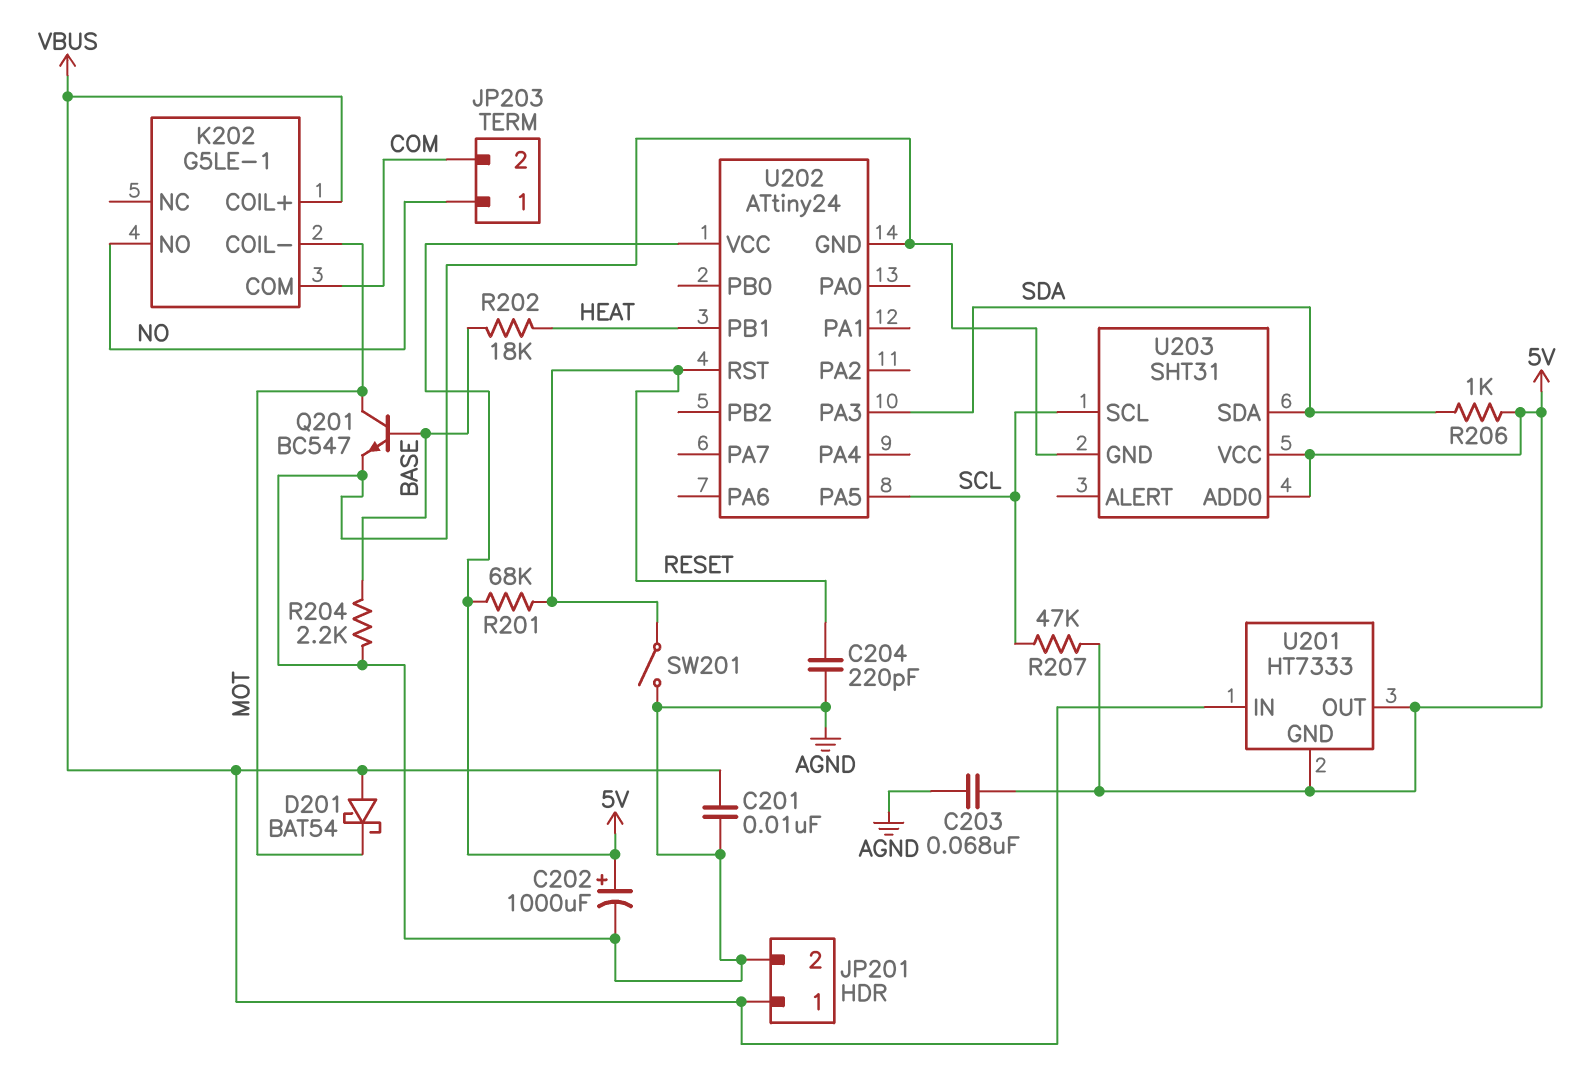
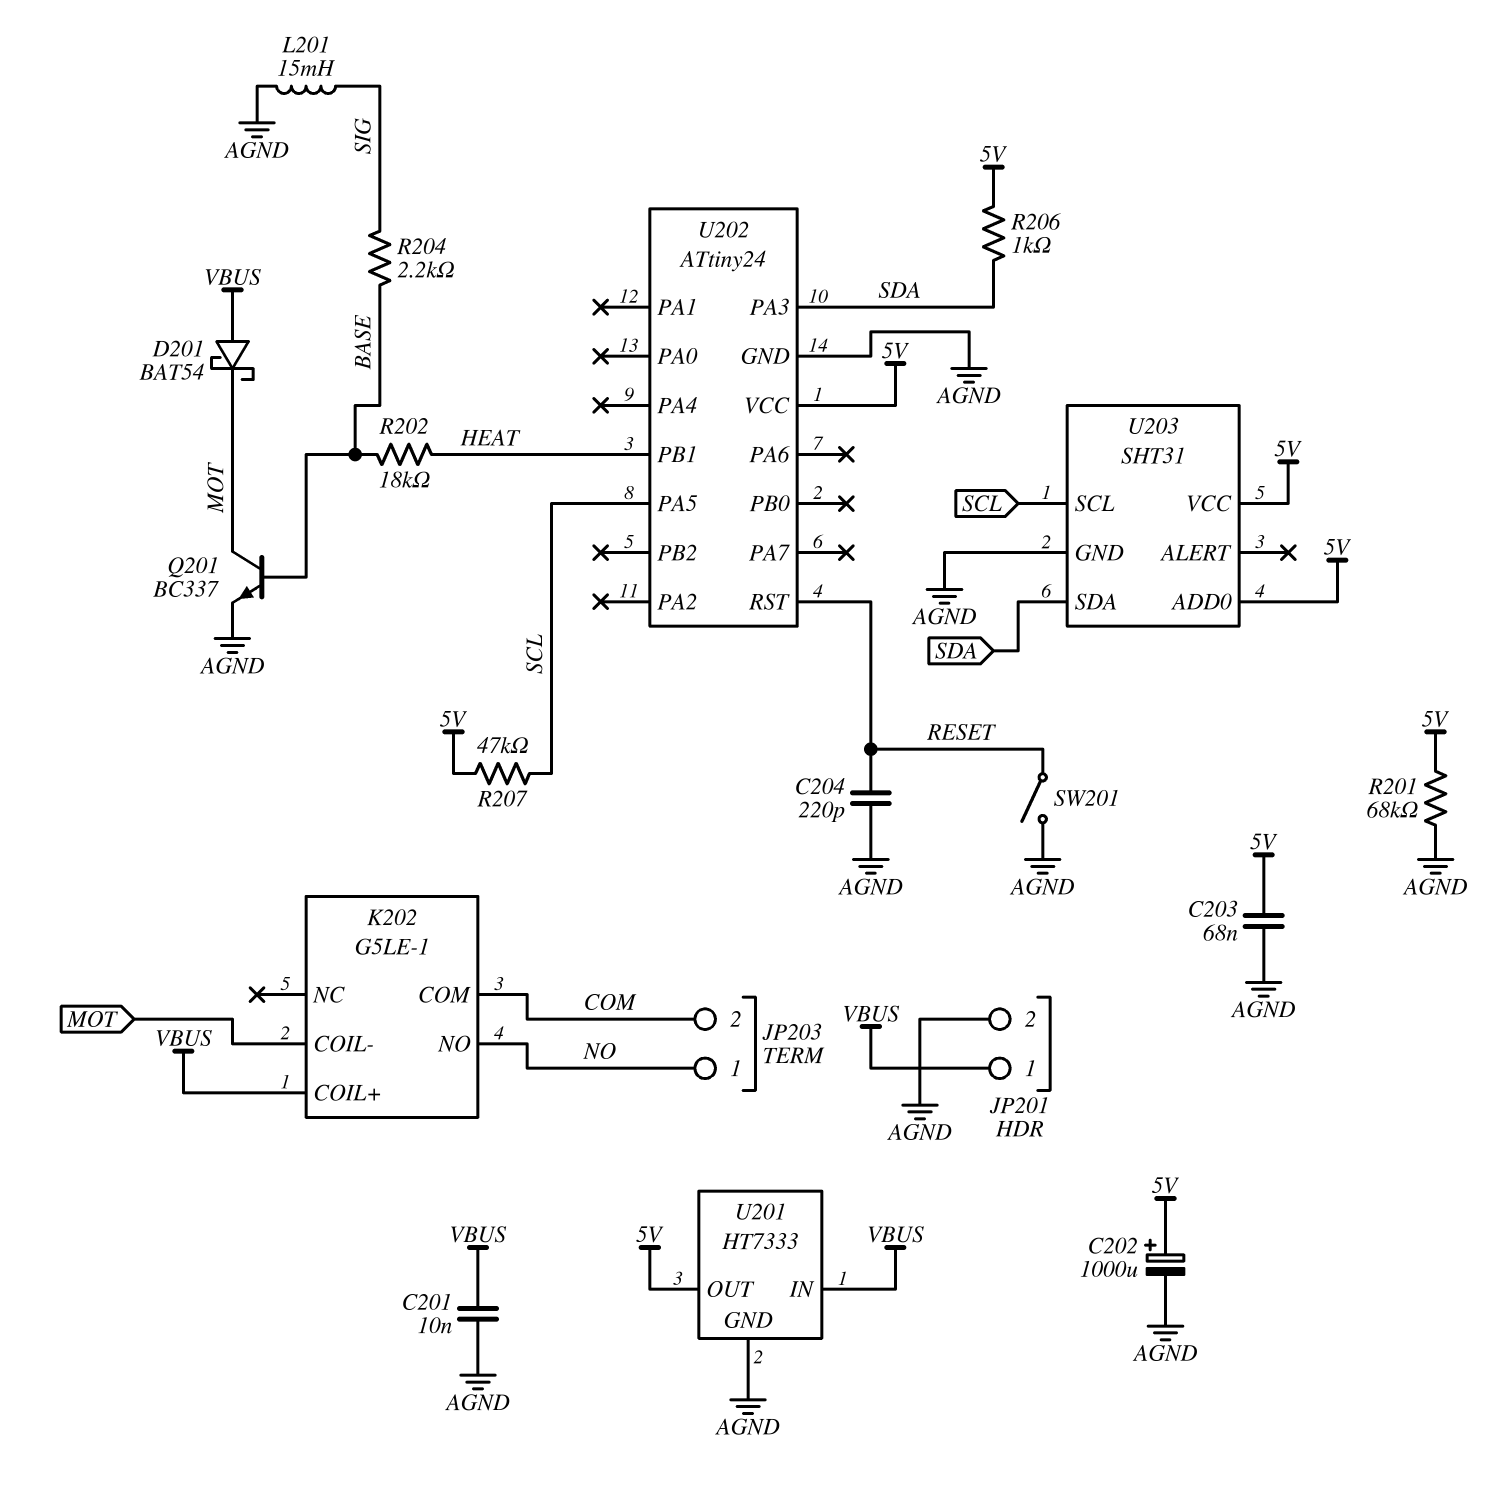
L201: none -> 15mH (AGND, SIG)
Q201: NPN BC547 (B BASE, C MOT, E AGND) -> NPN BC337 (B BASE, C MOT, E AGND)
R201: 68k (5V, RESET) -> 68k (5V, AGND)
R204: 2.2k (AGND, BASE) -> 2.2k (BASE, SIG)
U201 pin GND: 5V -> AGND

